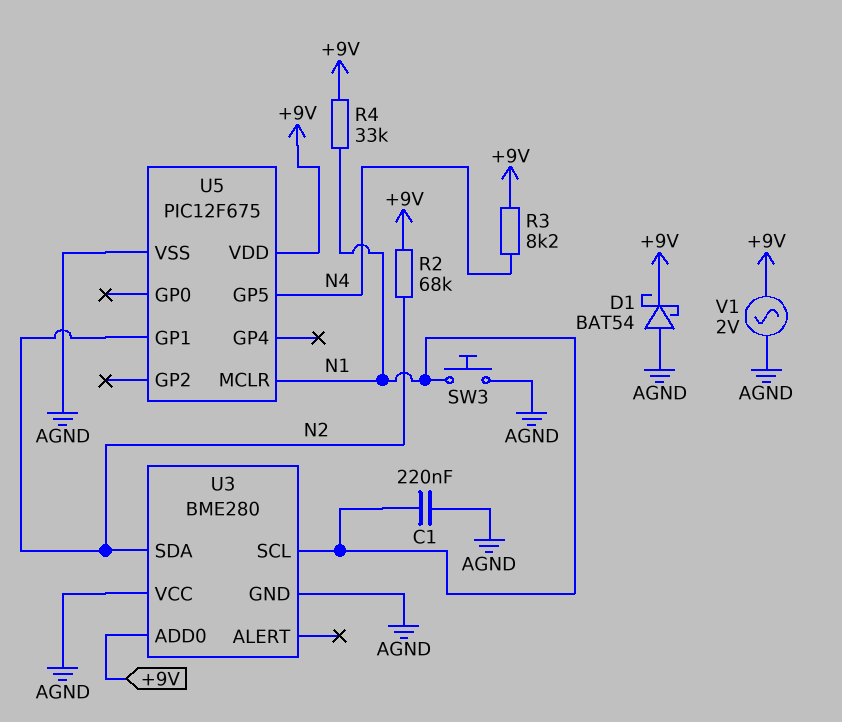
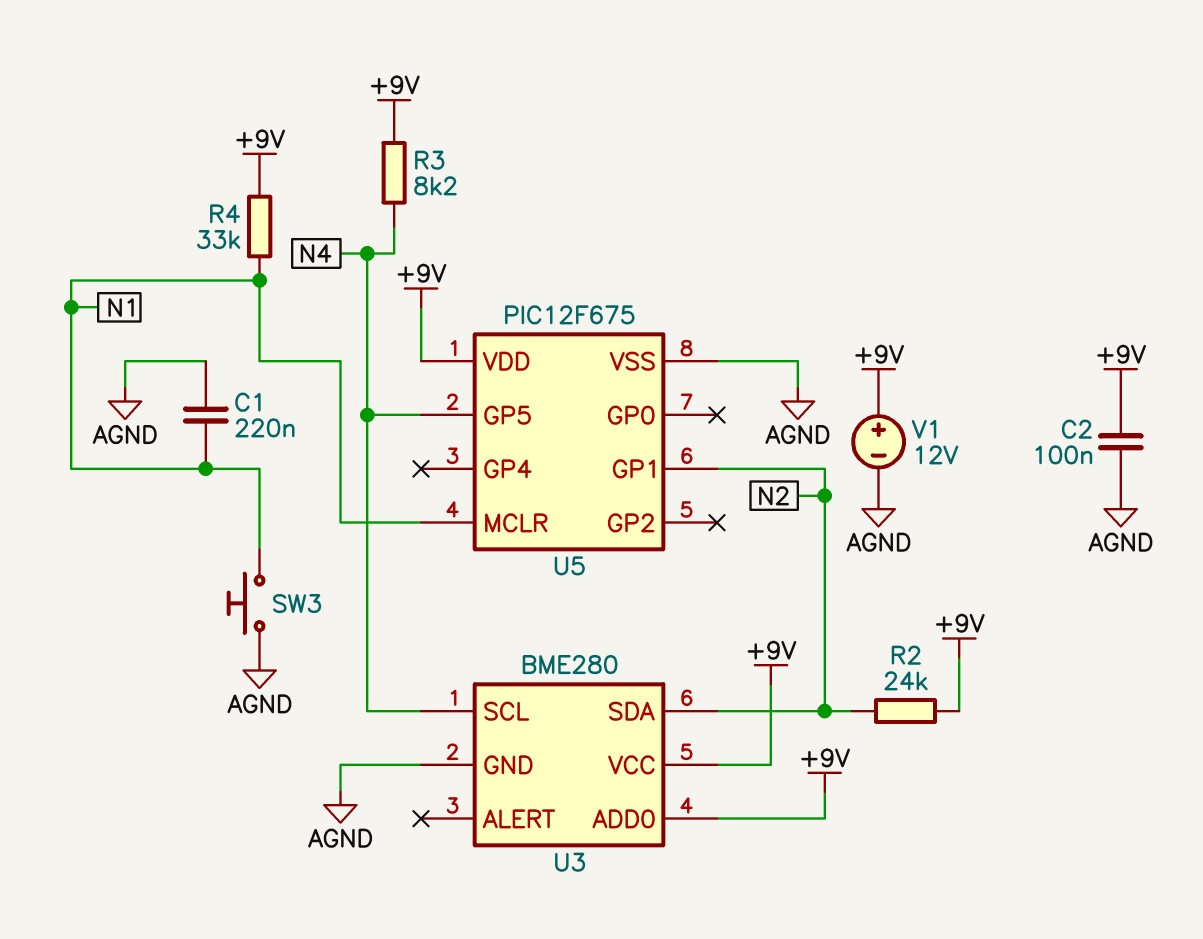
C2: none -> 100nF (+9V, AGND)
D1: schottky BAT54 (A AGND, K +9V) -> none
R2: 68k (+9V, N2) -> 24k (+9V, N2)
U3 pin SCL: N1 -> N4
U3 pin VCC: AGND -> +9V
V1: AC 2V (+9V, AGND) -> 12V (plus +9V, minus AGND)

